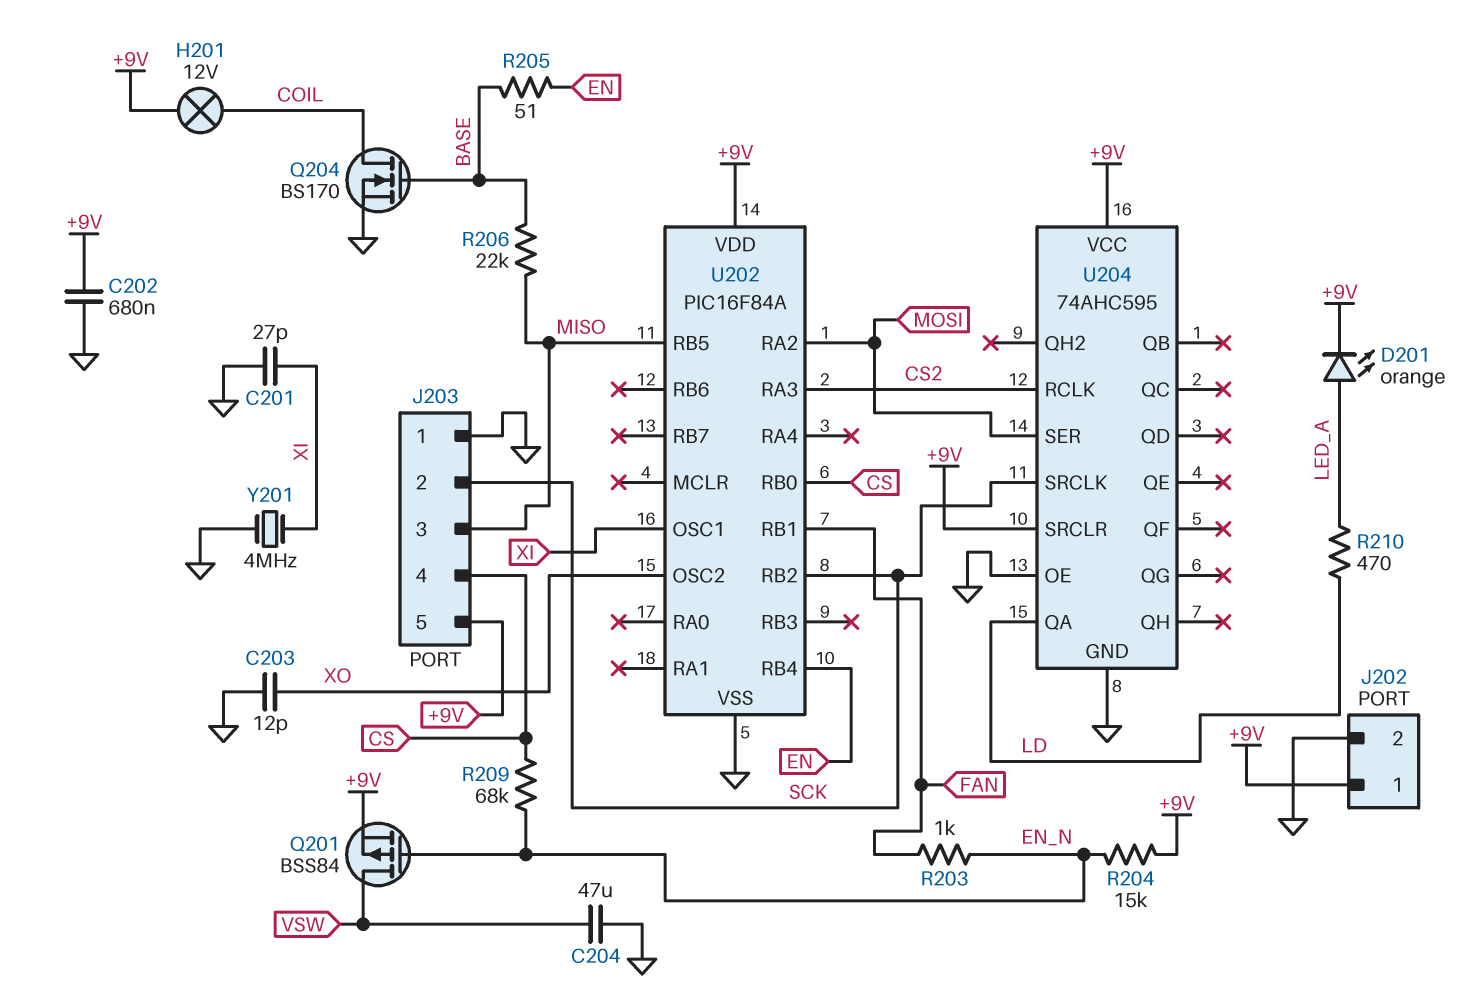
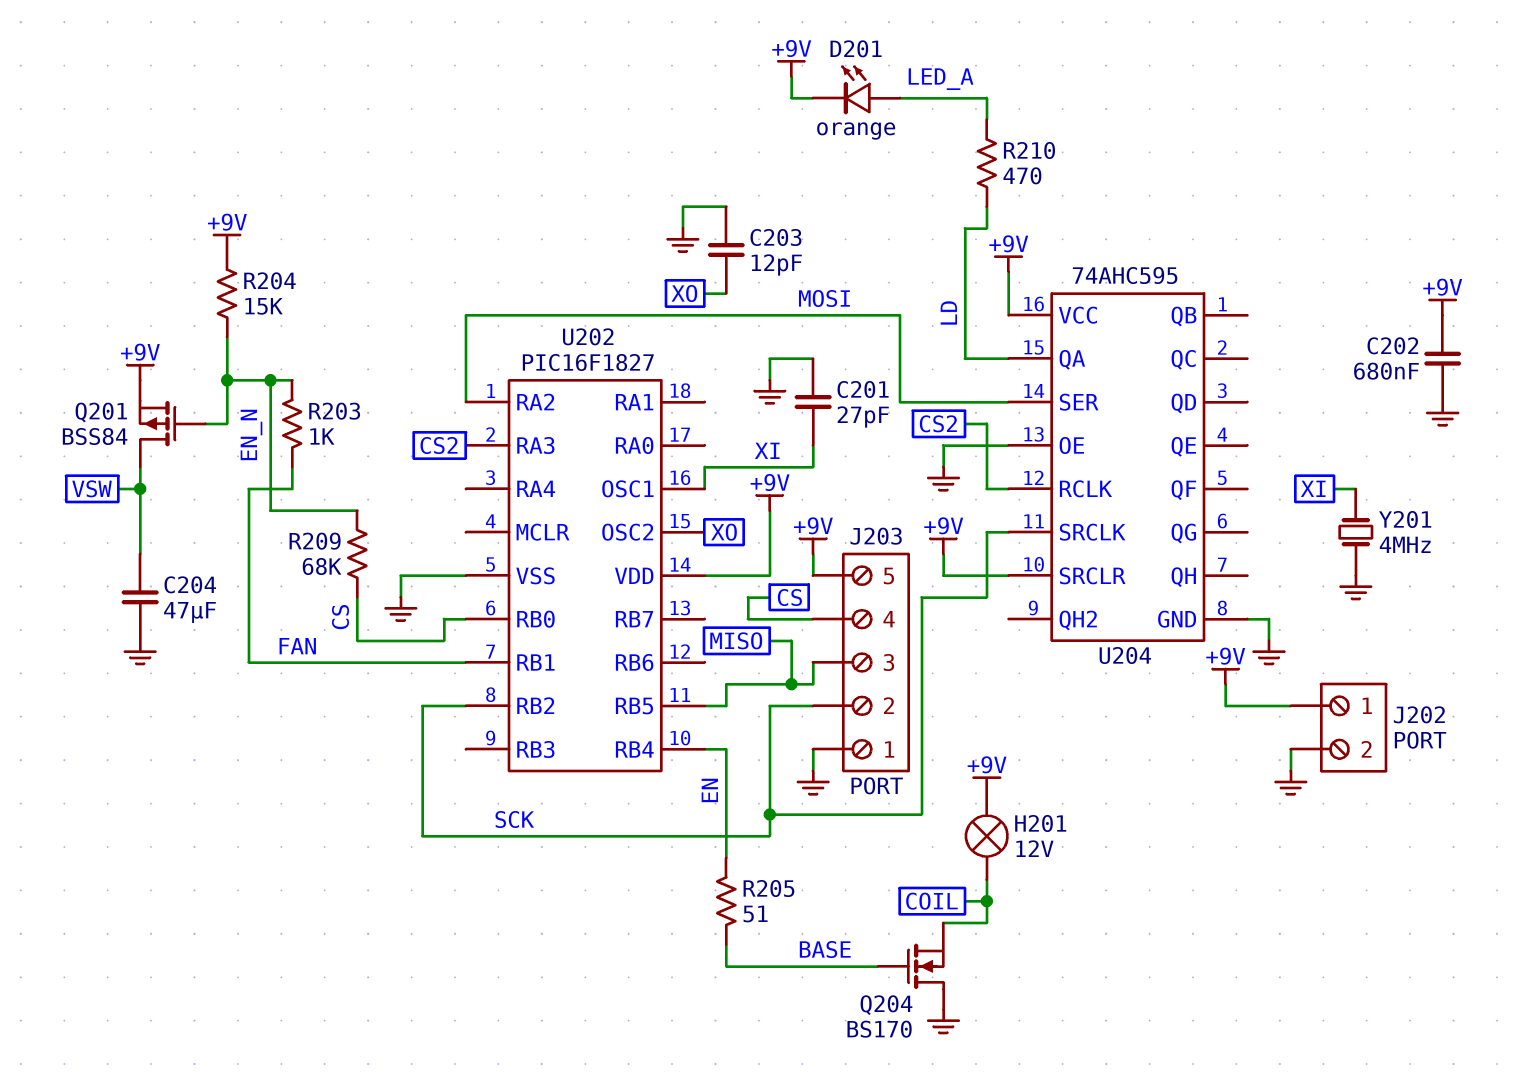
Q204: NMOS BS170 (G BASE, D COIL, S GND) -> NMOS BS170 (G BASE, D GND, S COIL)
R206: 22k (BASE, MISO) -> none
U202: PIC16F84A -> PIC16F1827

